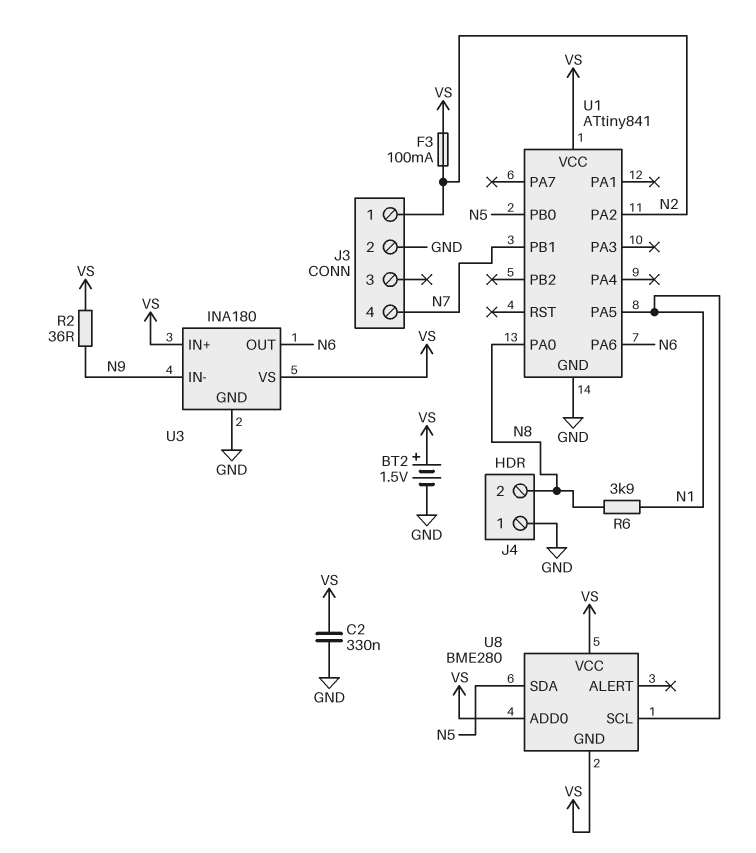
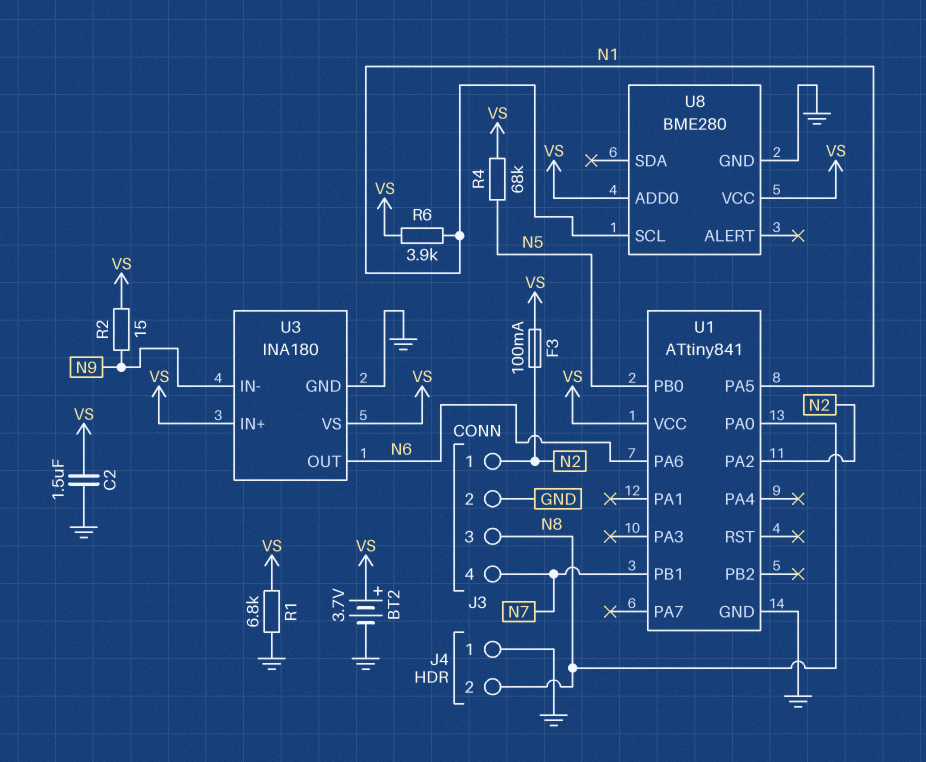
BT2: 1.5V (plus VS, minus GND) -> 3.7V (plus VS, minus GND)
C2: 330nF (GND, VS) -> 1.5uF (GND, VS)
J3 pin 3: none -> N8
R1: none -> 6.8k (GND, VS)
R2: 36 (N9, VS) -> 15 (N9, VS)
R4: none -> 68k (N5, VS)
R6: 3.9k (N1, N8) -> 3.9k (N1, VS)
U8 pin GND: VS -> GND
U8 pin SDA: N5 -> none

